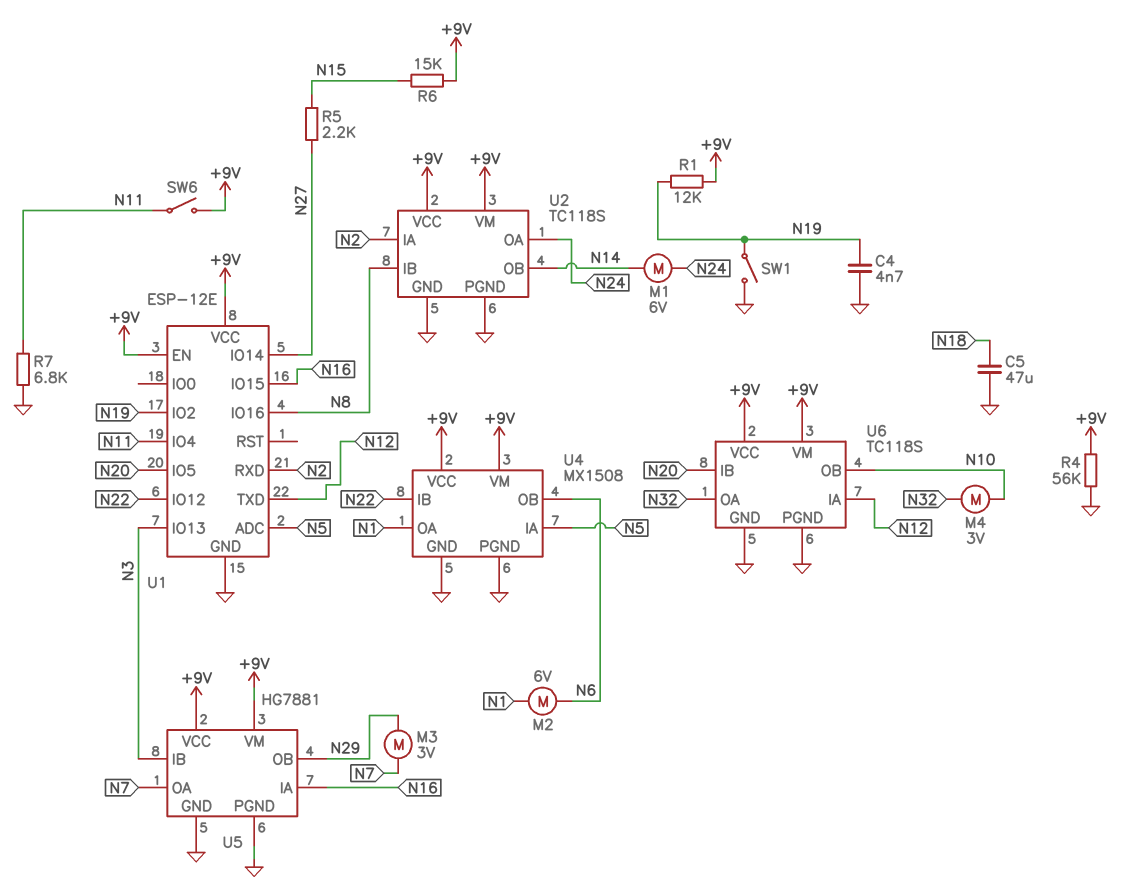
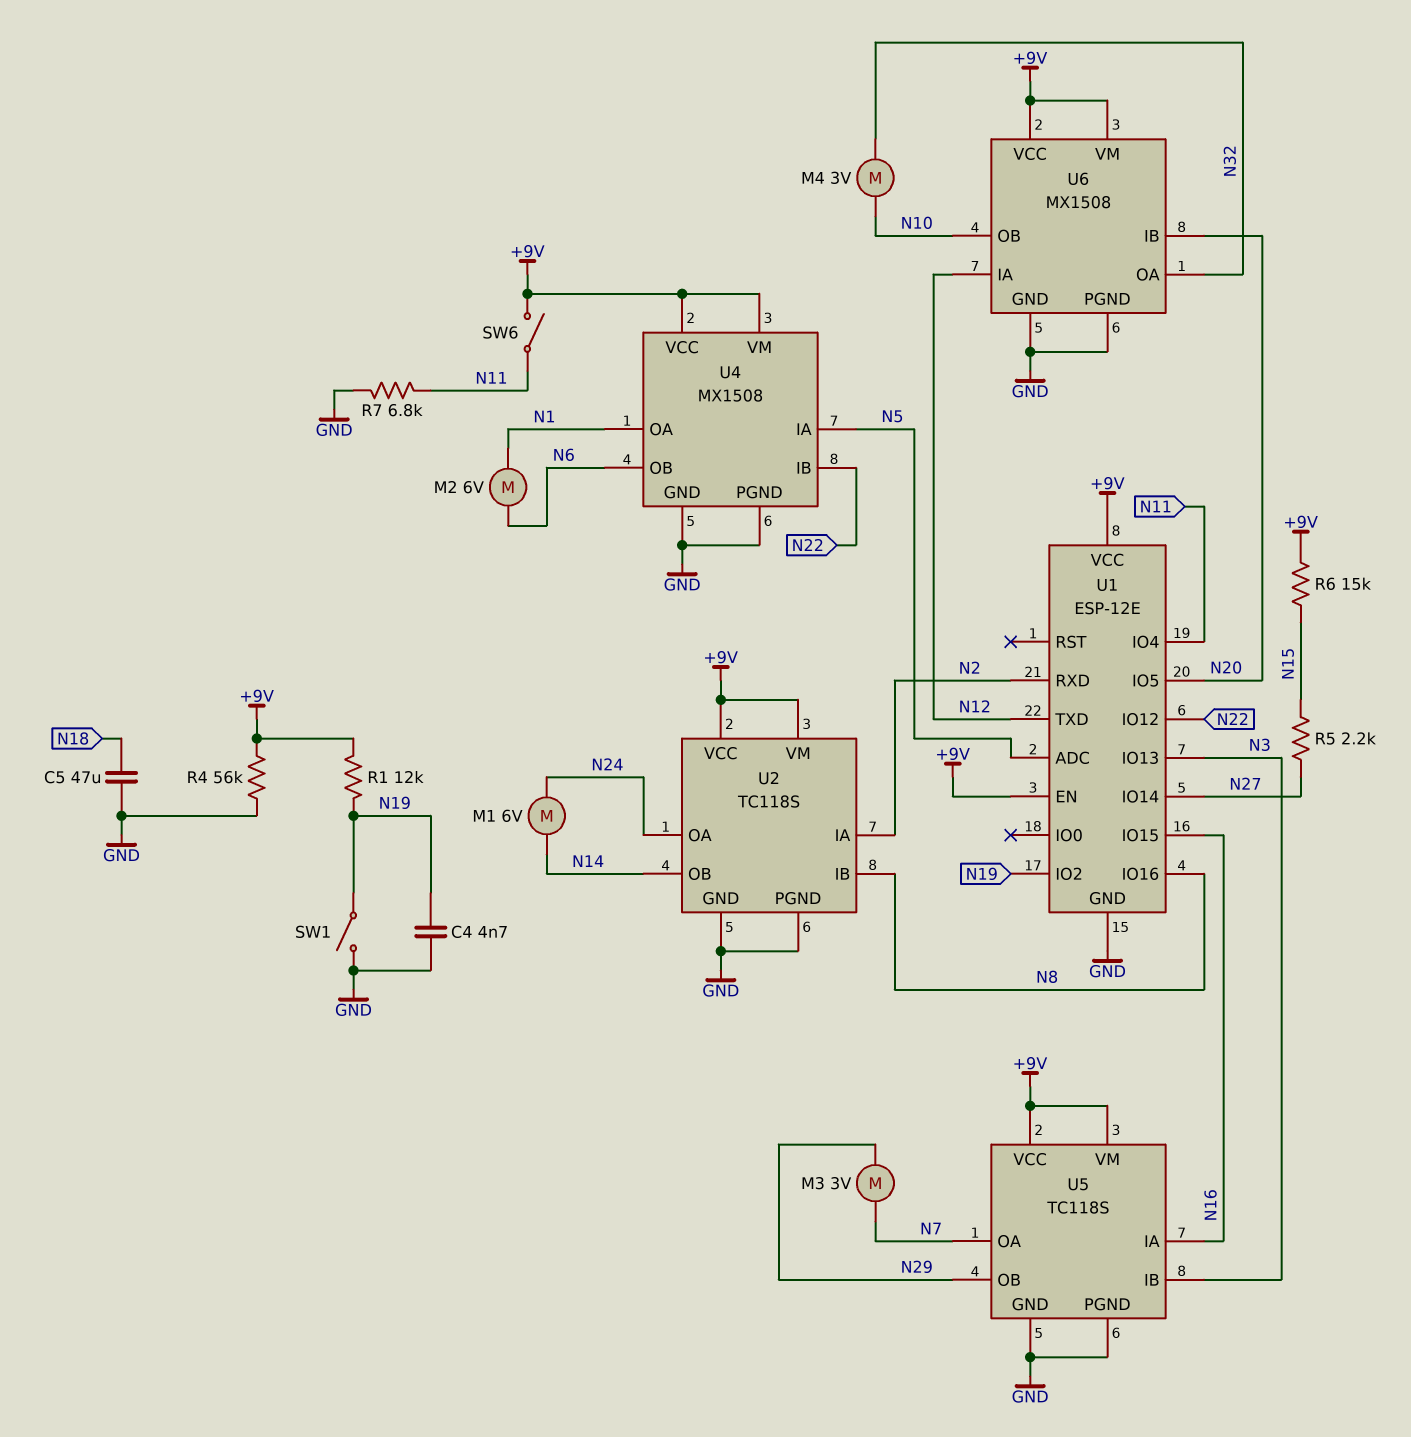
U5: HG7881 -> TC118S
U6: TC118S -> MX1508

